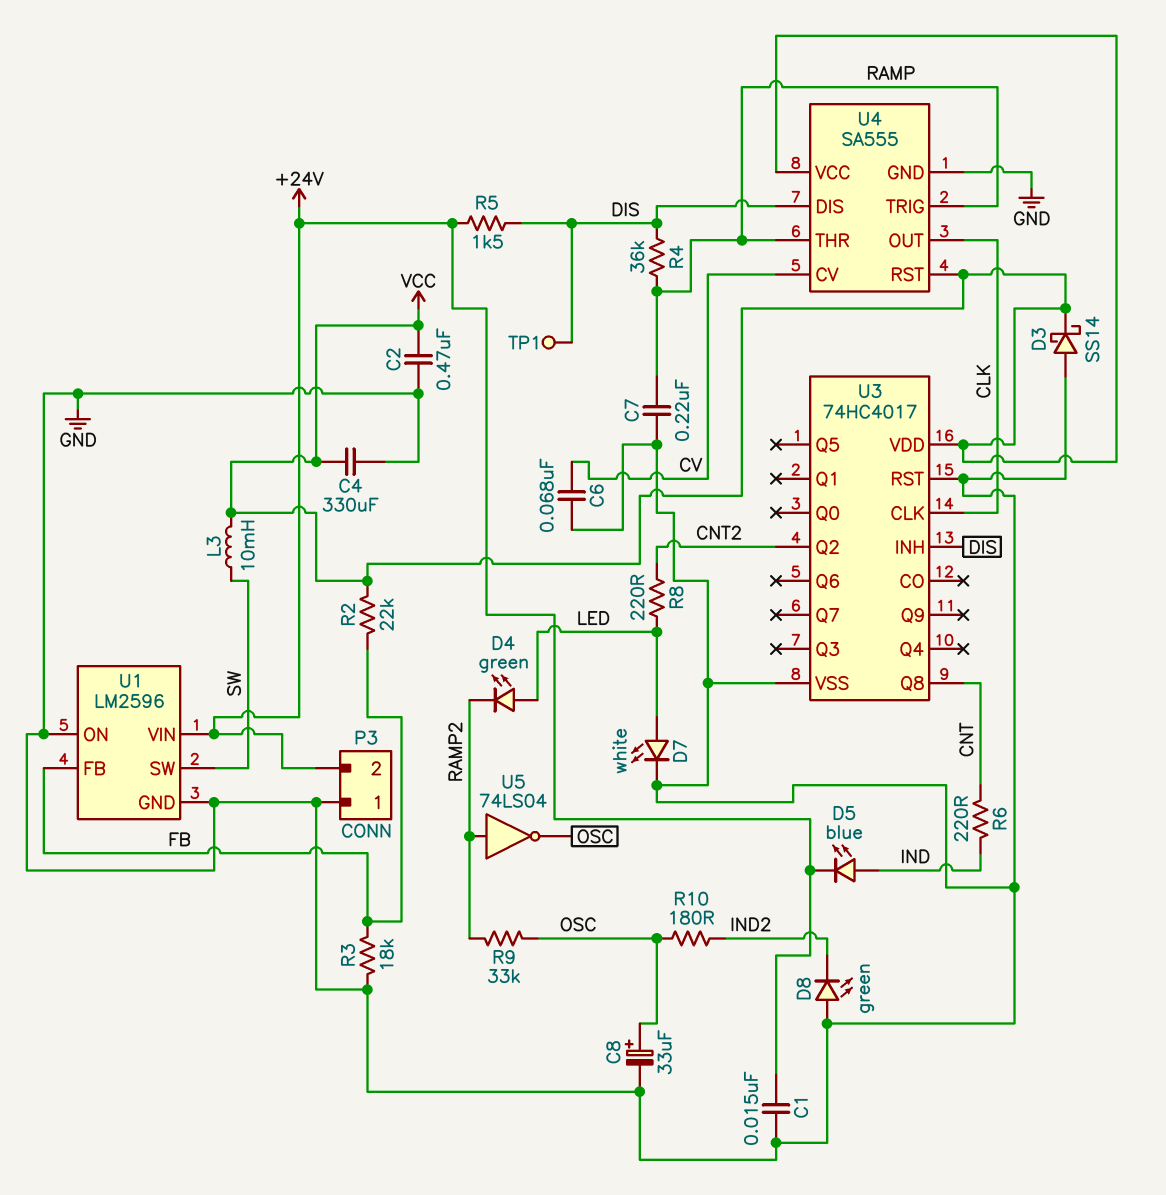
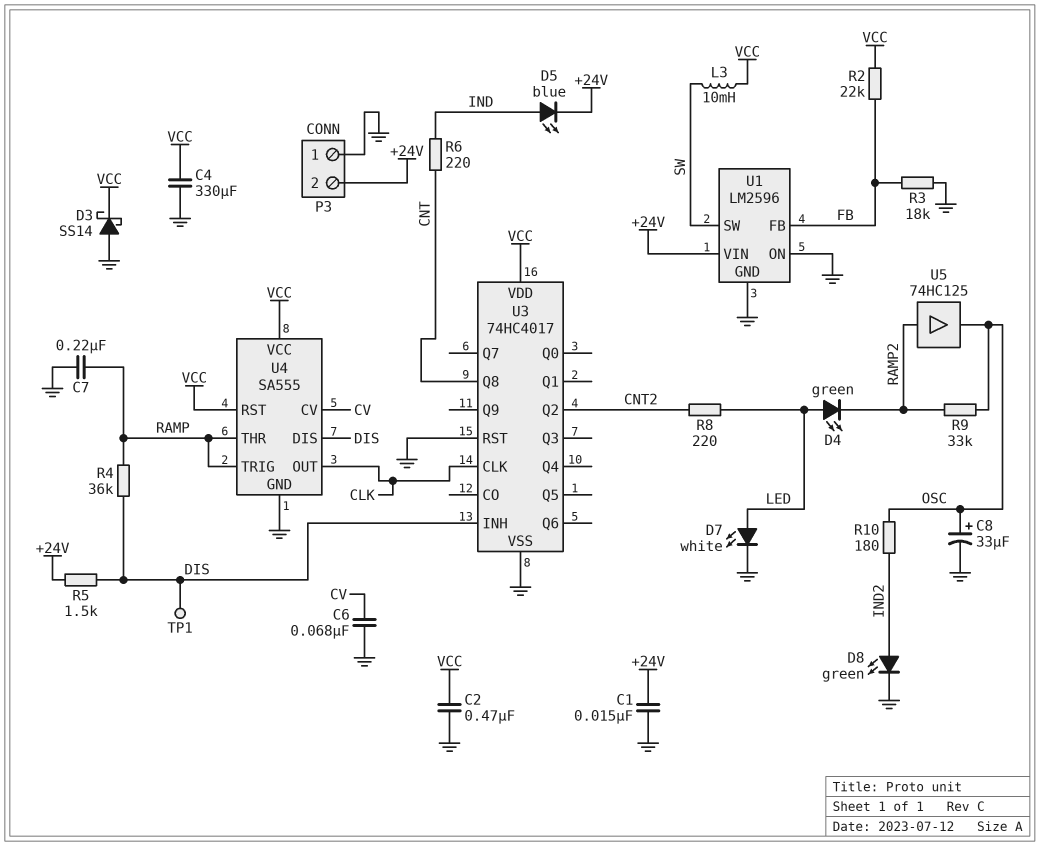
D8: LED green (A GND, K IND2) -> LED green (A IND2, K GND)
U5: NOT 74LS04 (in RAMP2, out OSC) -> buffer 74HC125 (in RAMP2, out OSC)

